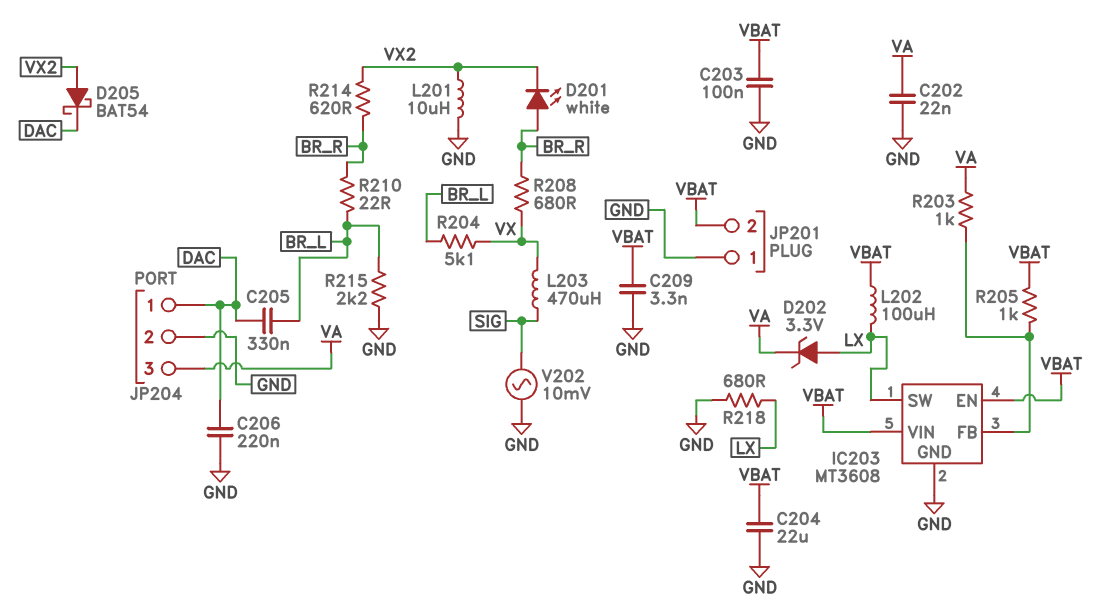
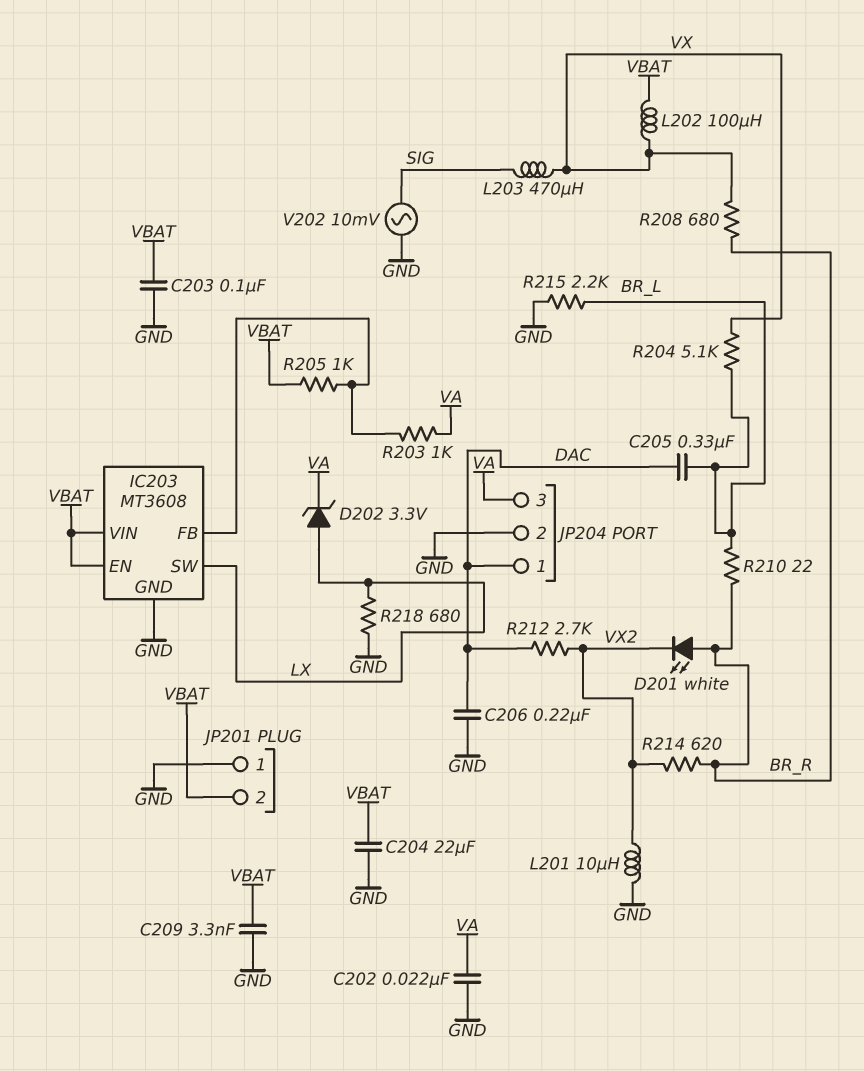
D205: schottky BAT54 (A VX2, K DAC) -> none
L202: 100uH (LX, VBAT) -> 100uH (VBAT, VX)
R212: none -> 2.7k (DAC, VX2)

